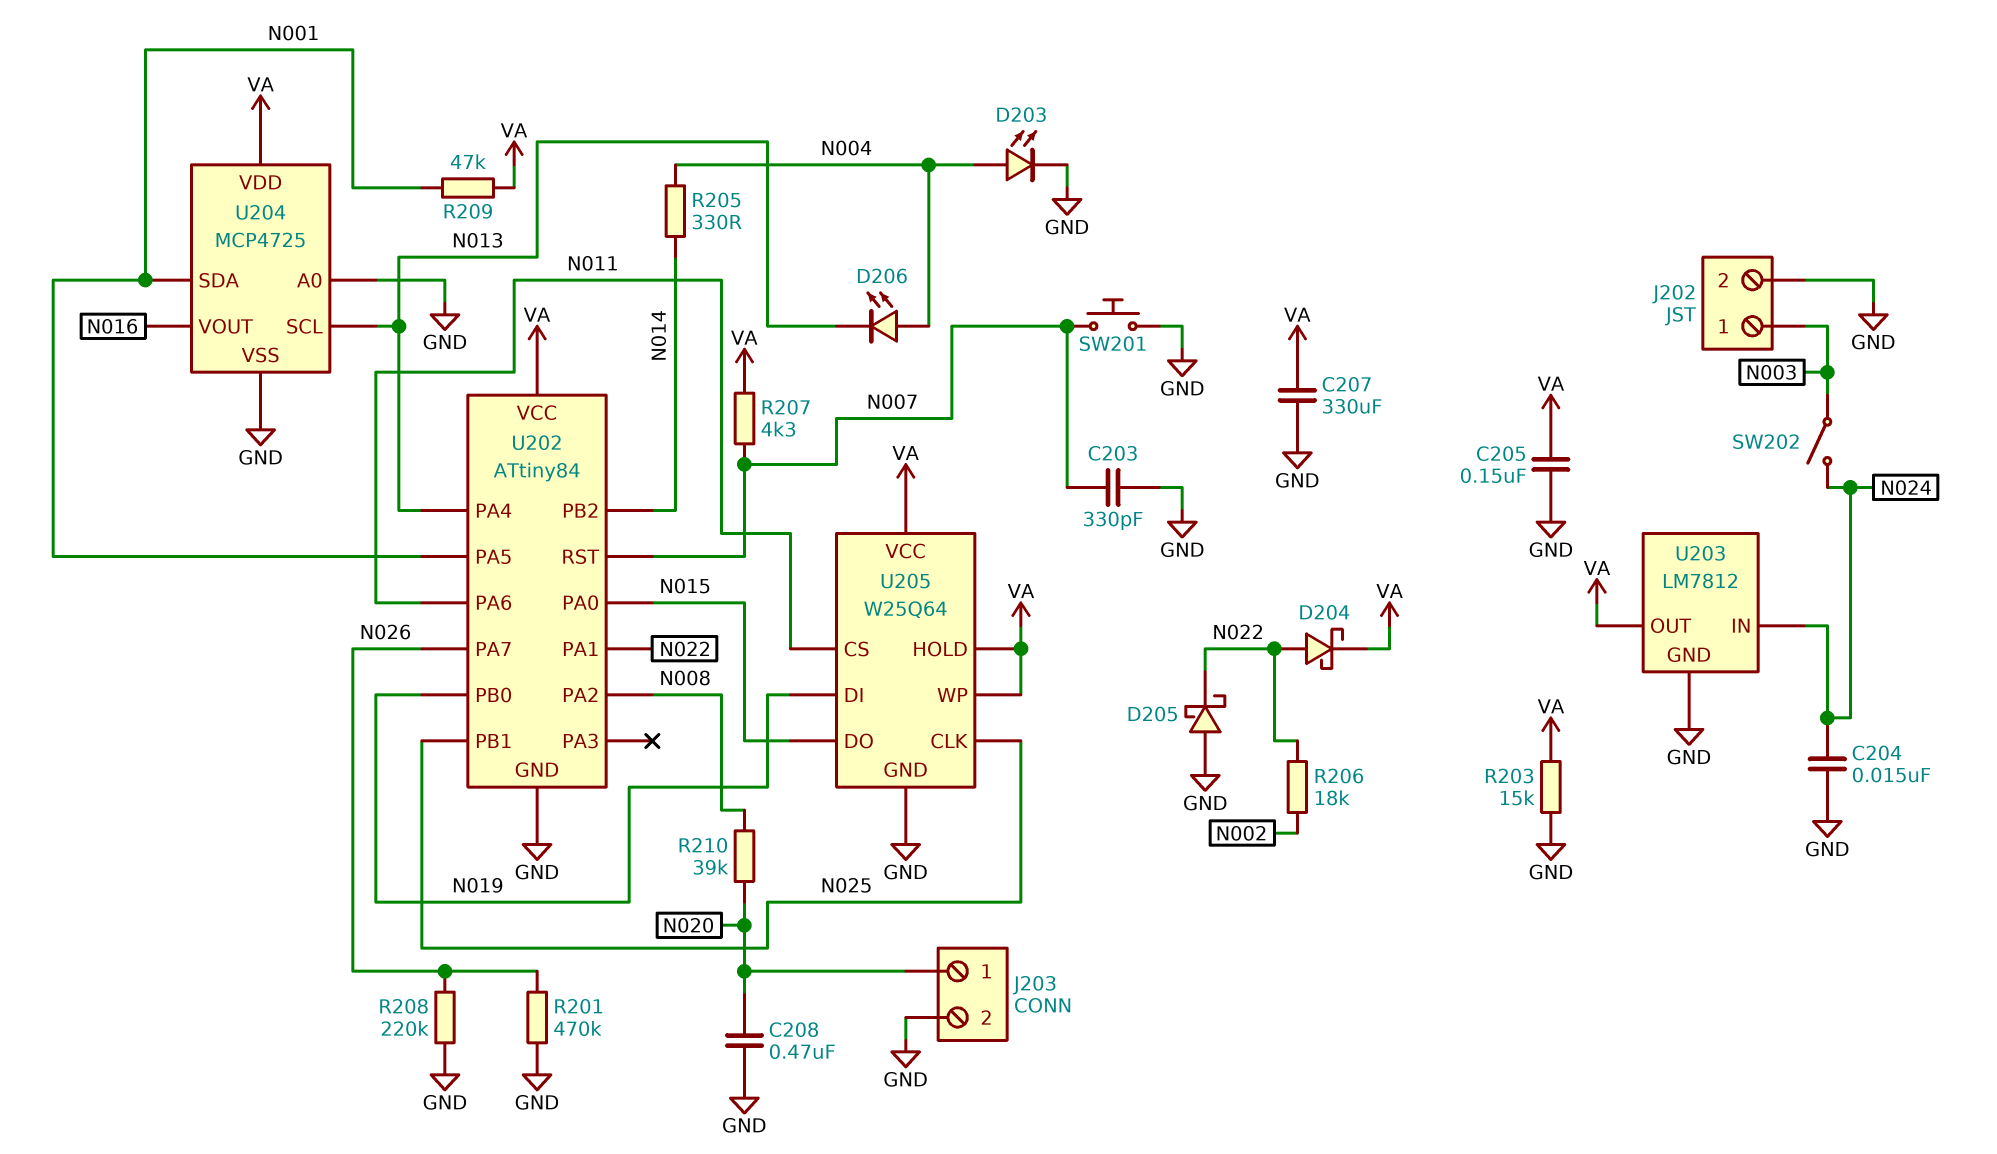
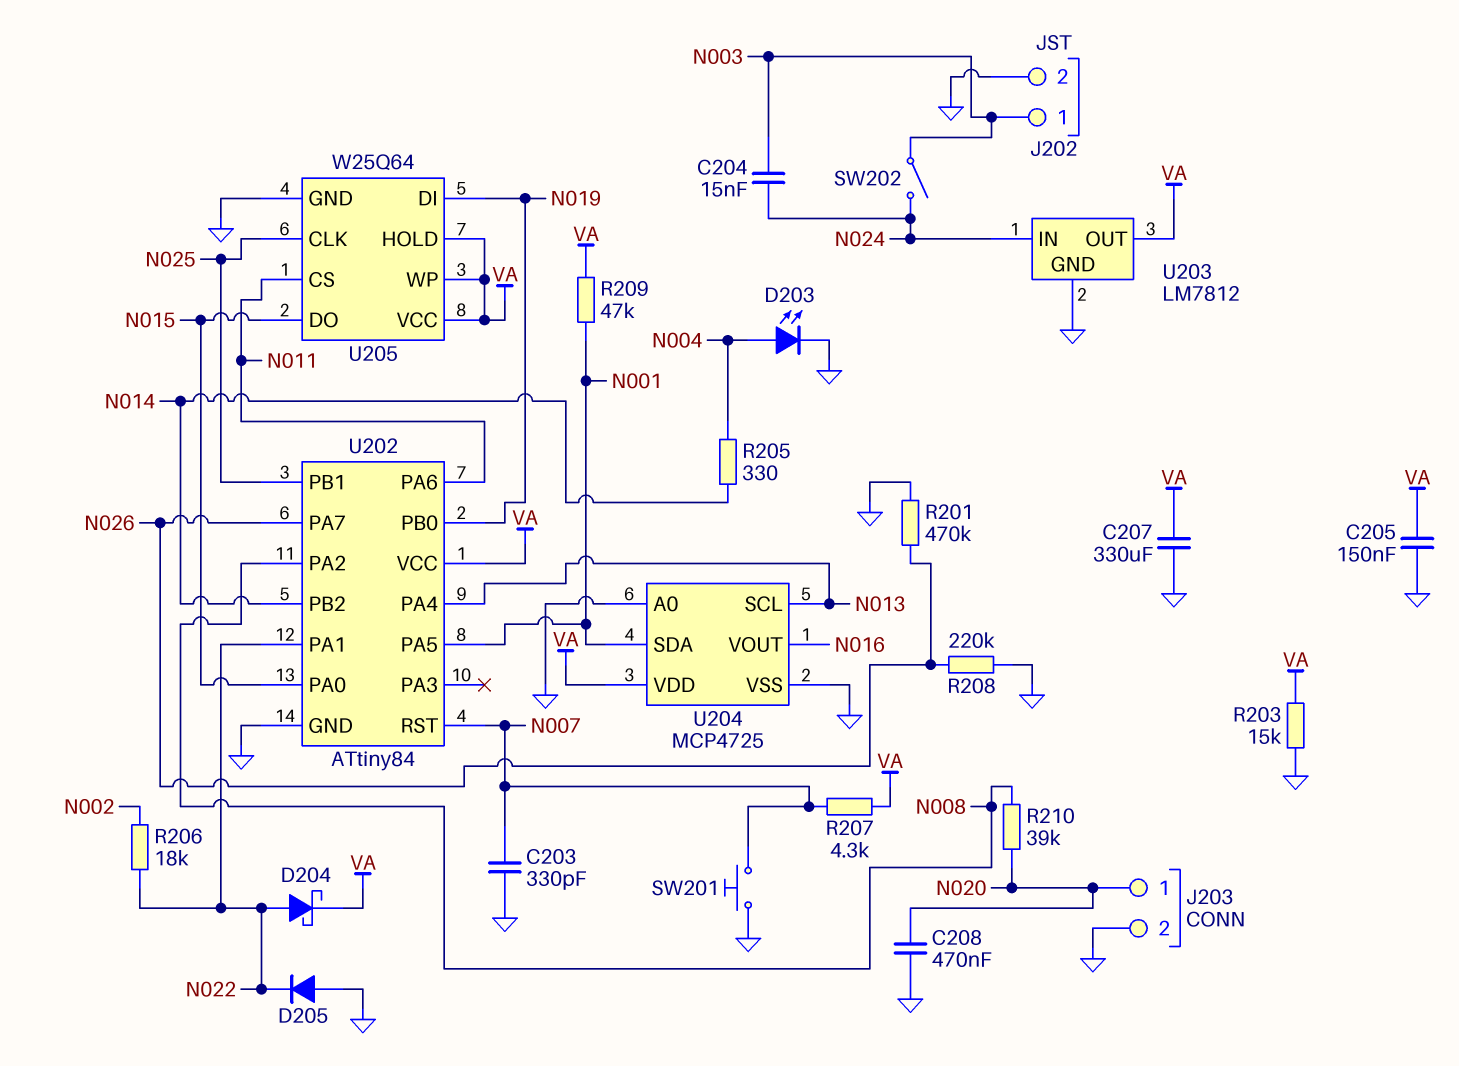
C204: 15nF (GND, N024) -> 15nF (N003, N024)
D205: schottky (A GND, K N022) -> diode (A GND, K N022)
D206: LED (A N004, K N013) -> none

